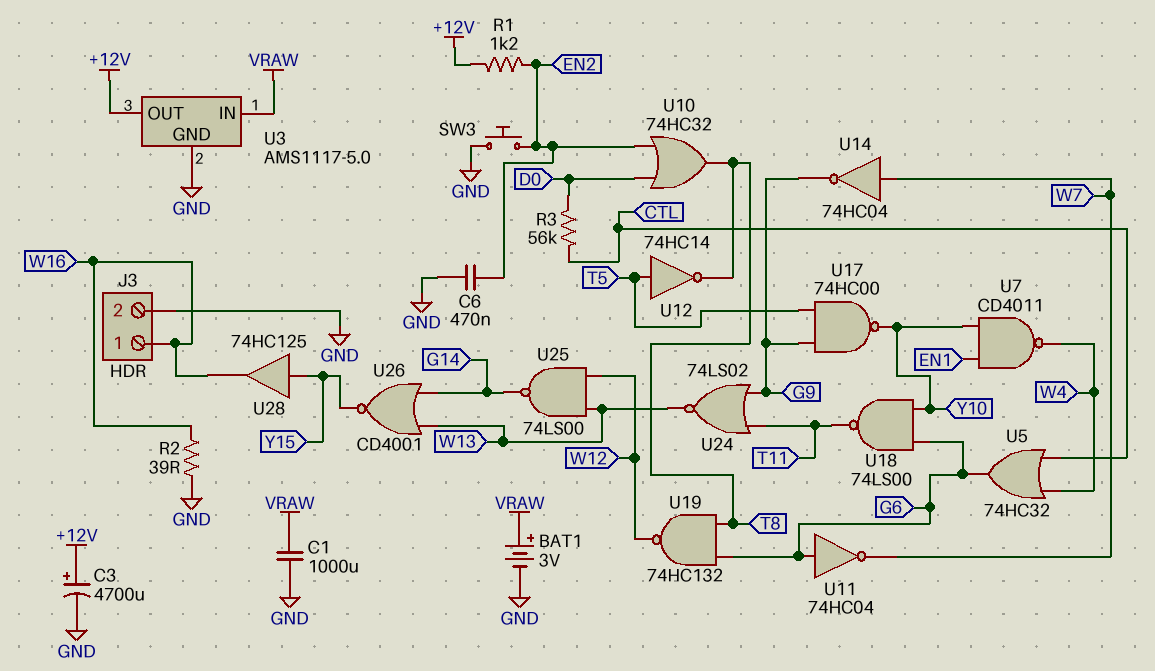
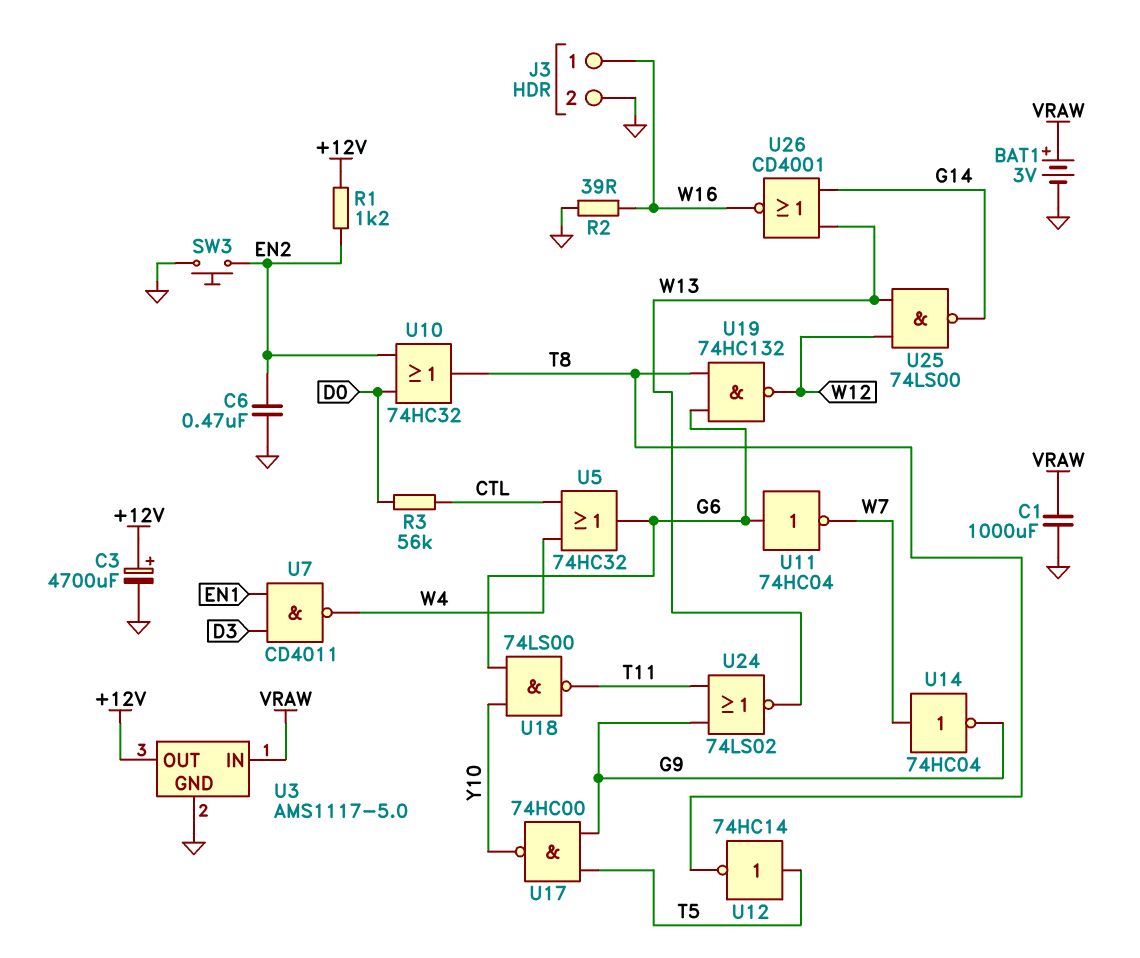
U7: NAND CD4011 (in EN1, in Y10, out W4) -> NAND CD4011 (in D3, in EN1, out W4)
U26: NOR CD4001 (in G14, in W13, out Y15) -> NOR CD4001 (in G14, in W13, out W16)
U28: buffer 74HC125 (in Y15, out W16) -> none

